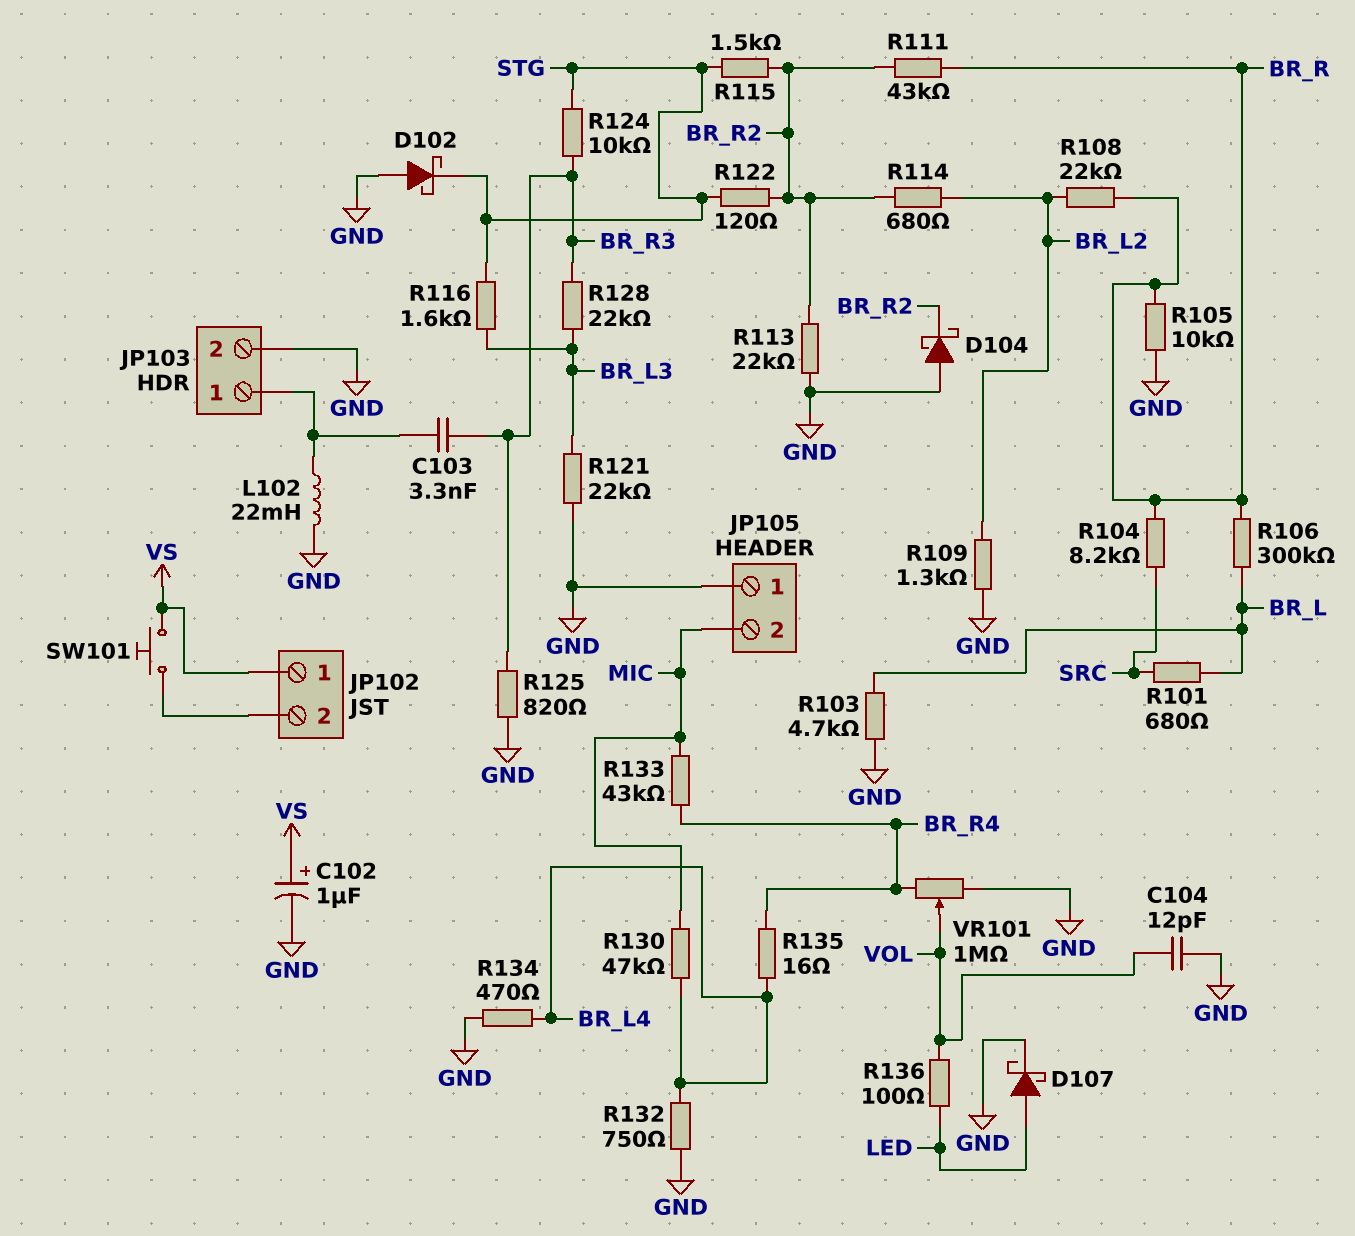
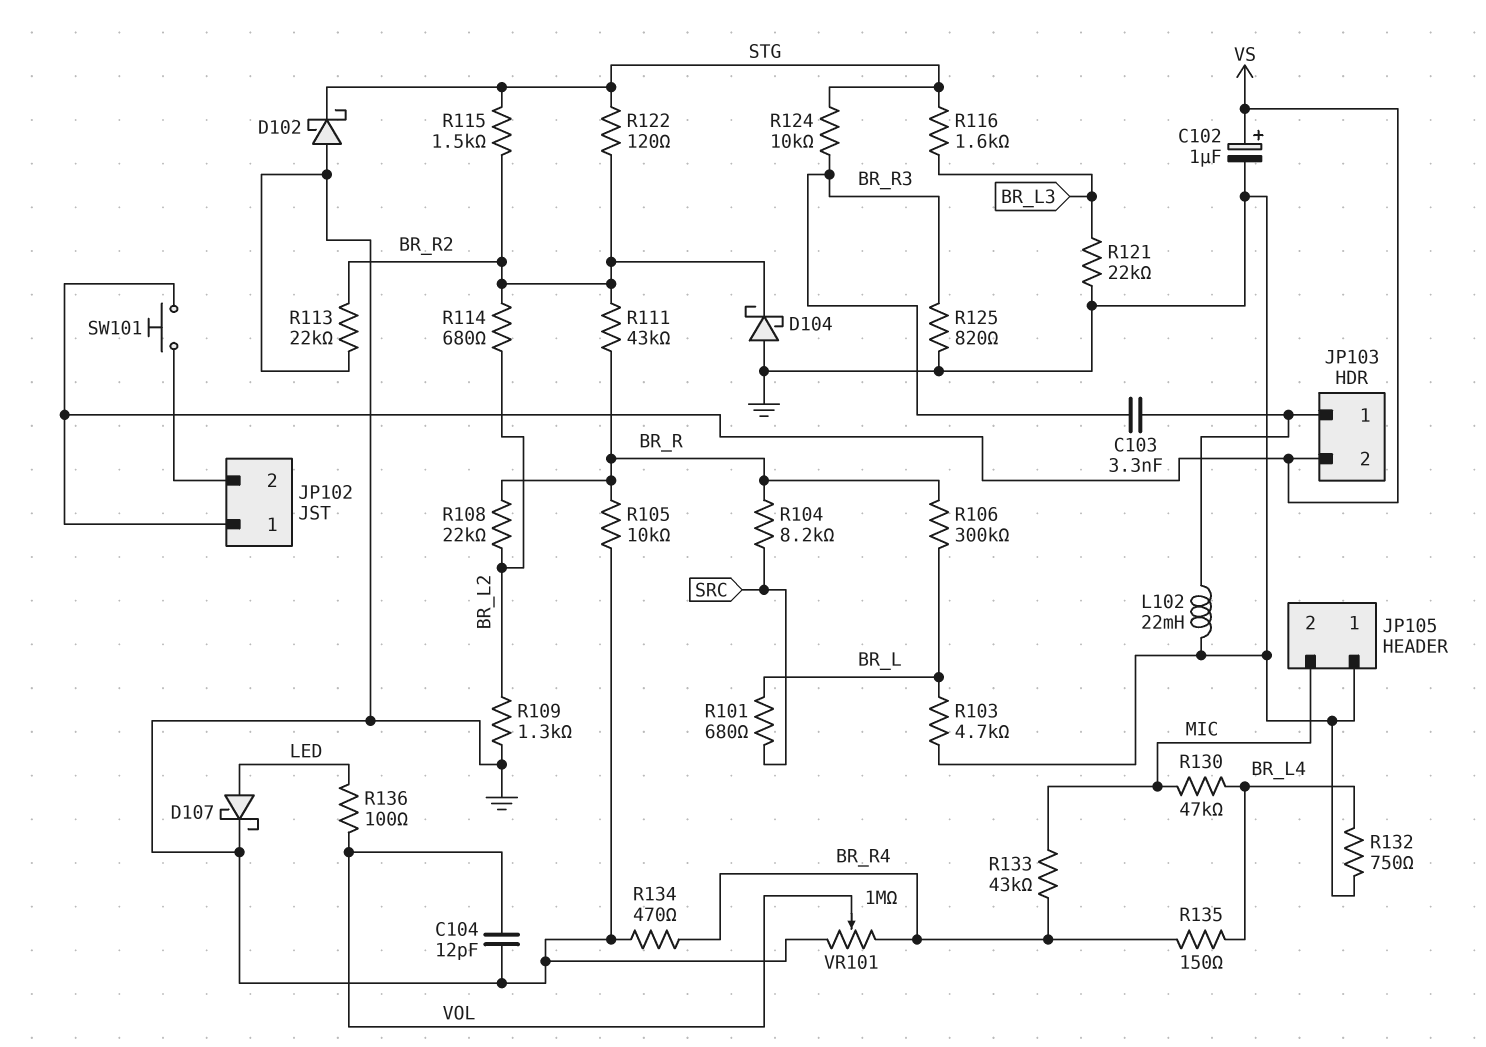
JP103 pin 2: GND -> VS
R128: 22k (BR_L3, BR_R3) -> none
R134: 470 (BR_L4, GND) -> 470 (BR_R4, GND)
R135: 16 (BR_L4, BR_R4) -> 150 (BR_L4, BR_R4)

